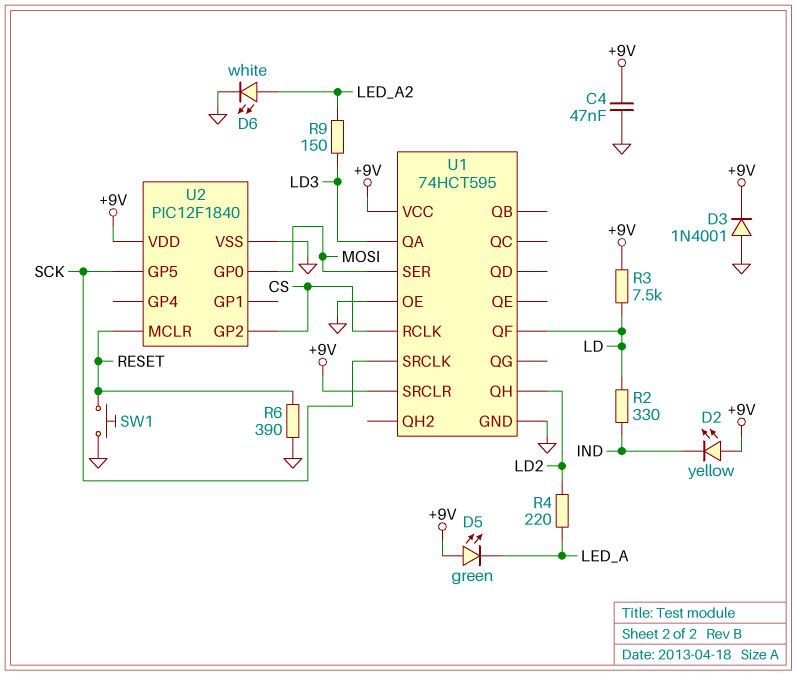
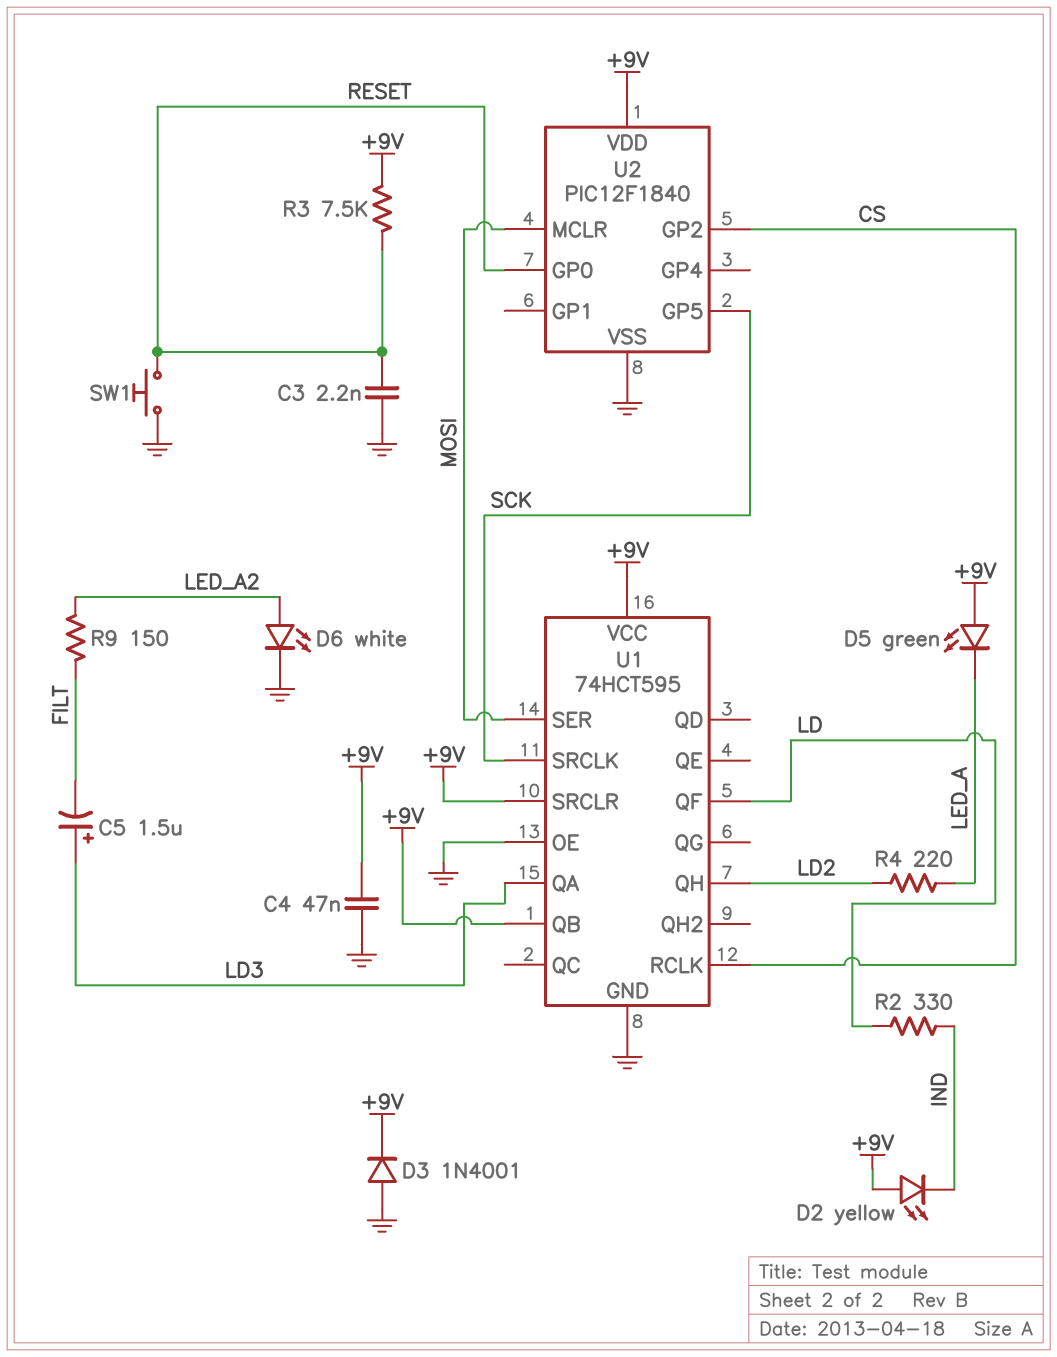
C3: none -> 2.2nF (GND, RESET)
C5: none -> 1.5uF (plus LD3, minus FILT)
R3: 7.5k (+9V, LD) -> 7.5k (+9V, RESET)
R6: 390 (GND, RESET) -> none
R9: 150 (LD3, LED_A2) -> 150 (FILT, LED_A2)
U1 pin QB: none -> +9V
U2 pin GP0: MOSI -> RESET
U2 pin MCLR: RESET -> MOSI

